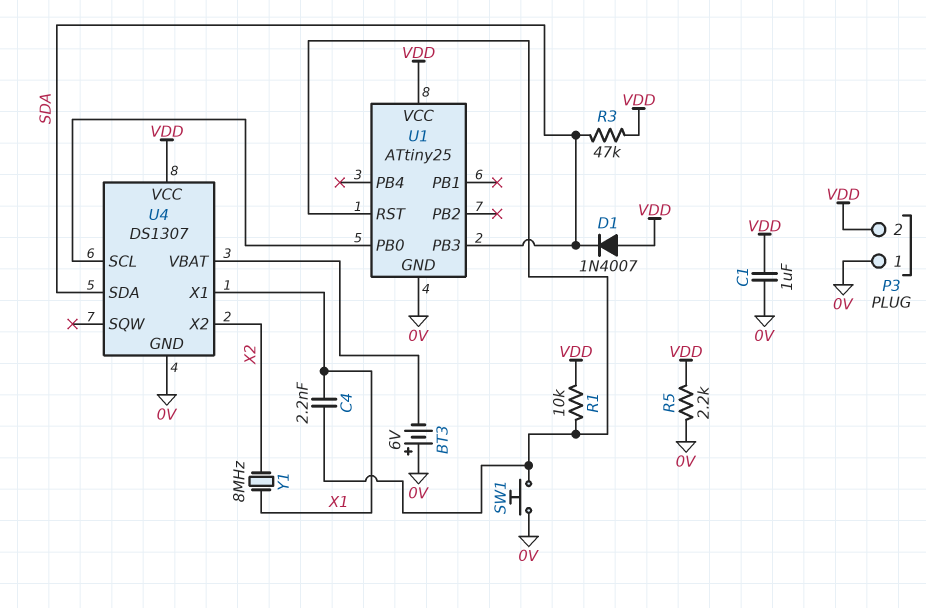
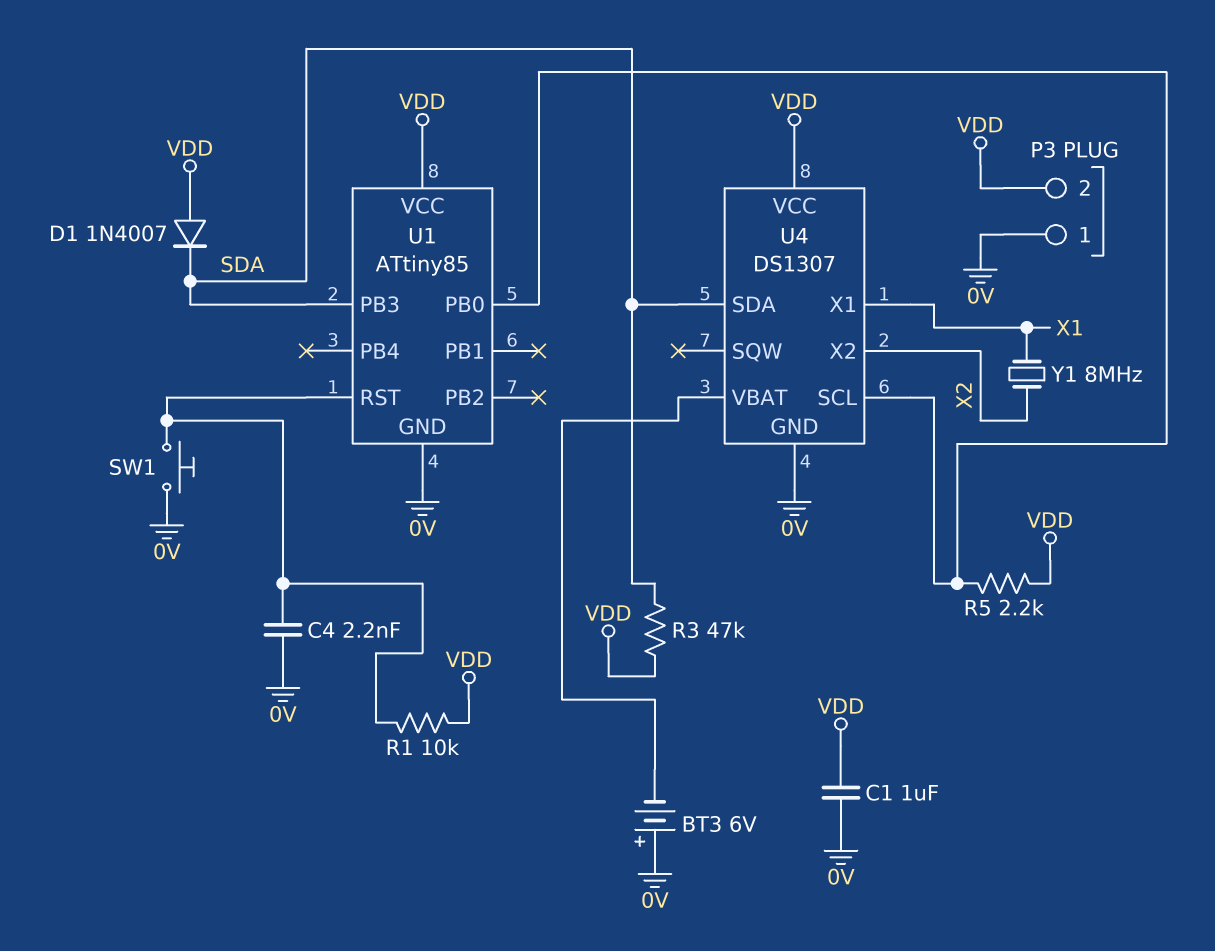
C4: 2.2nF (U1/RST, X1) -> 2.2nF (0V, U1/RST)
R5: 2.2k (0V, VDD) -> 2.2k (U1/PB0, VDD)
U1: ATtiny25 -> ATtiny85

